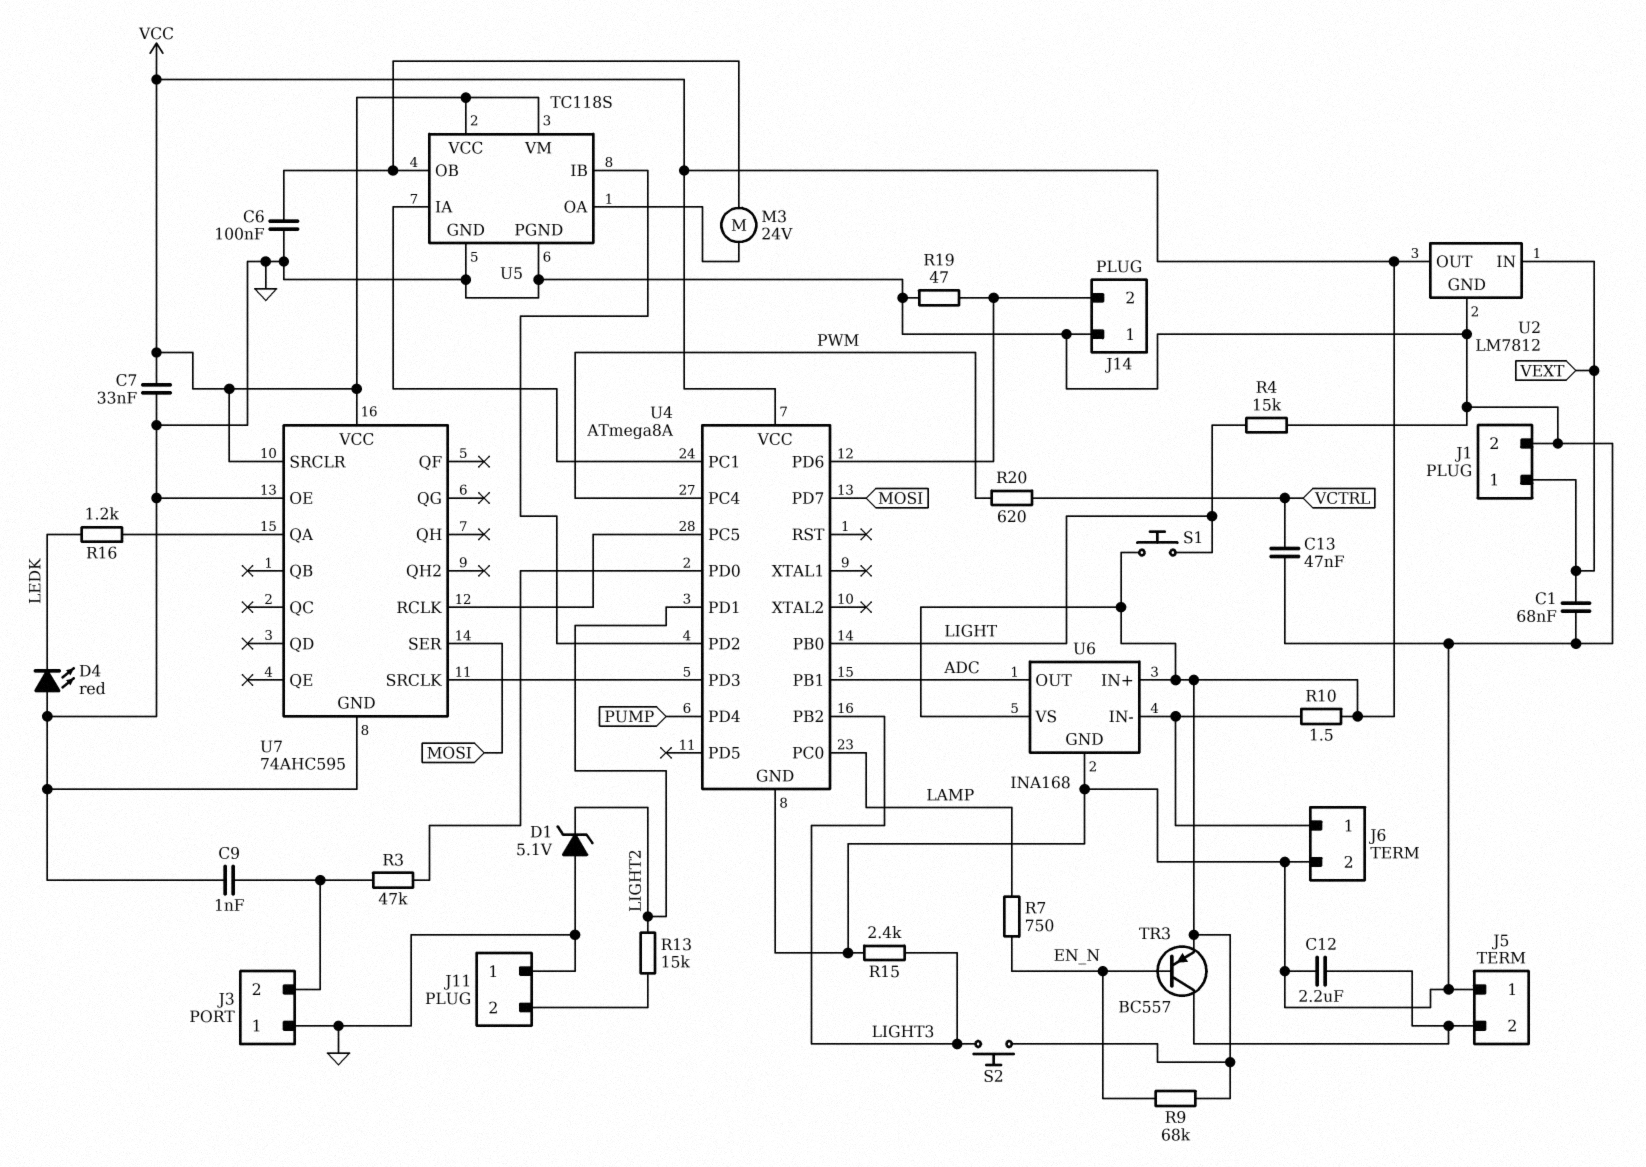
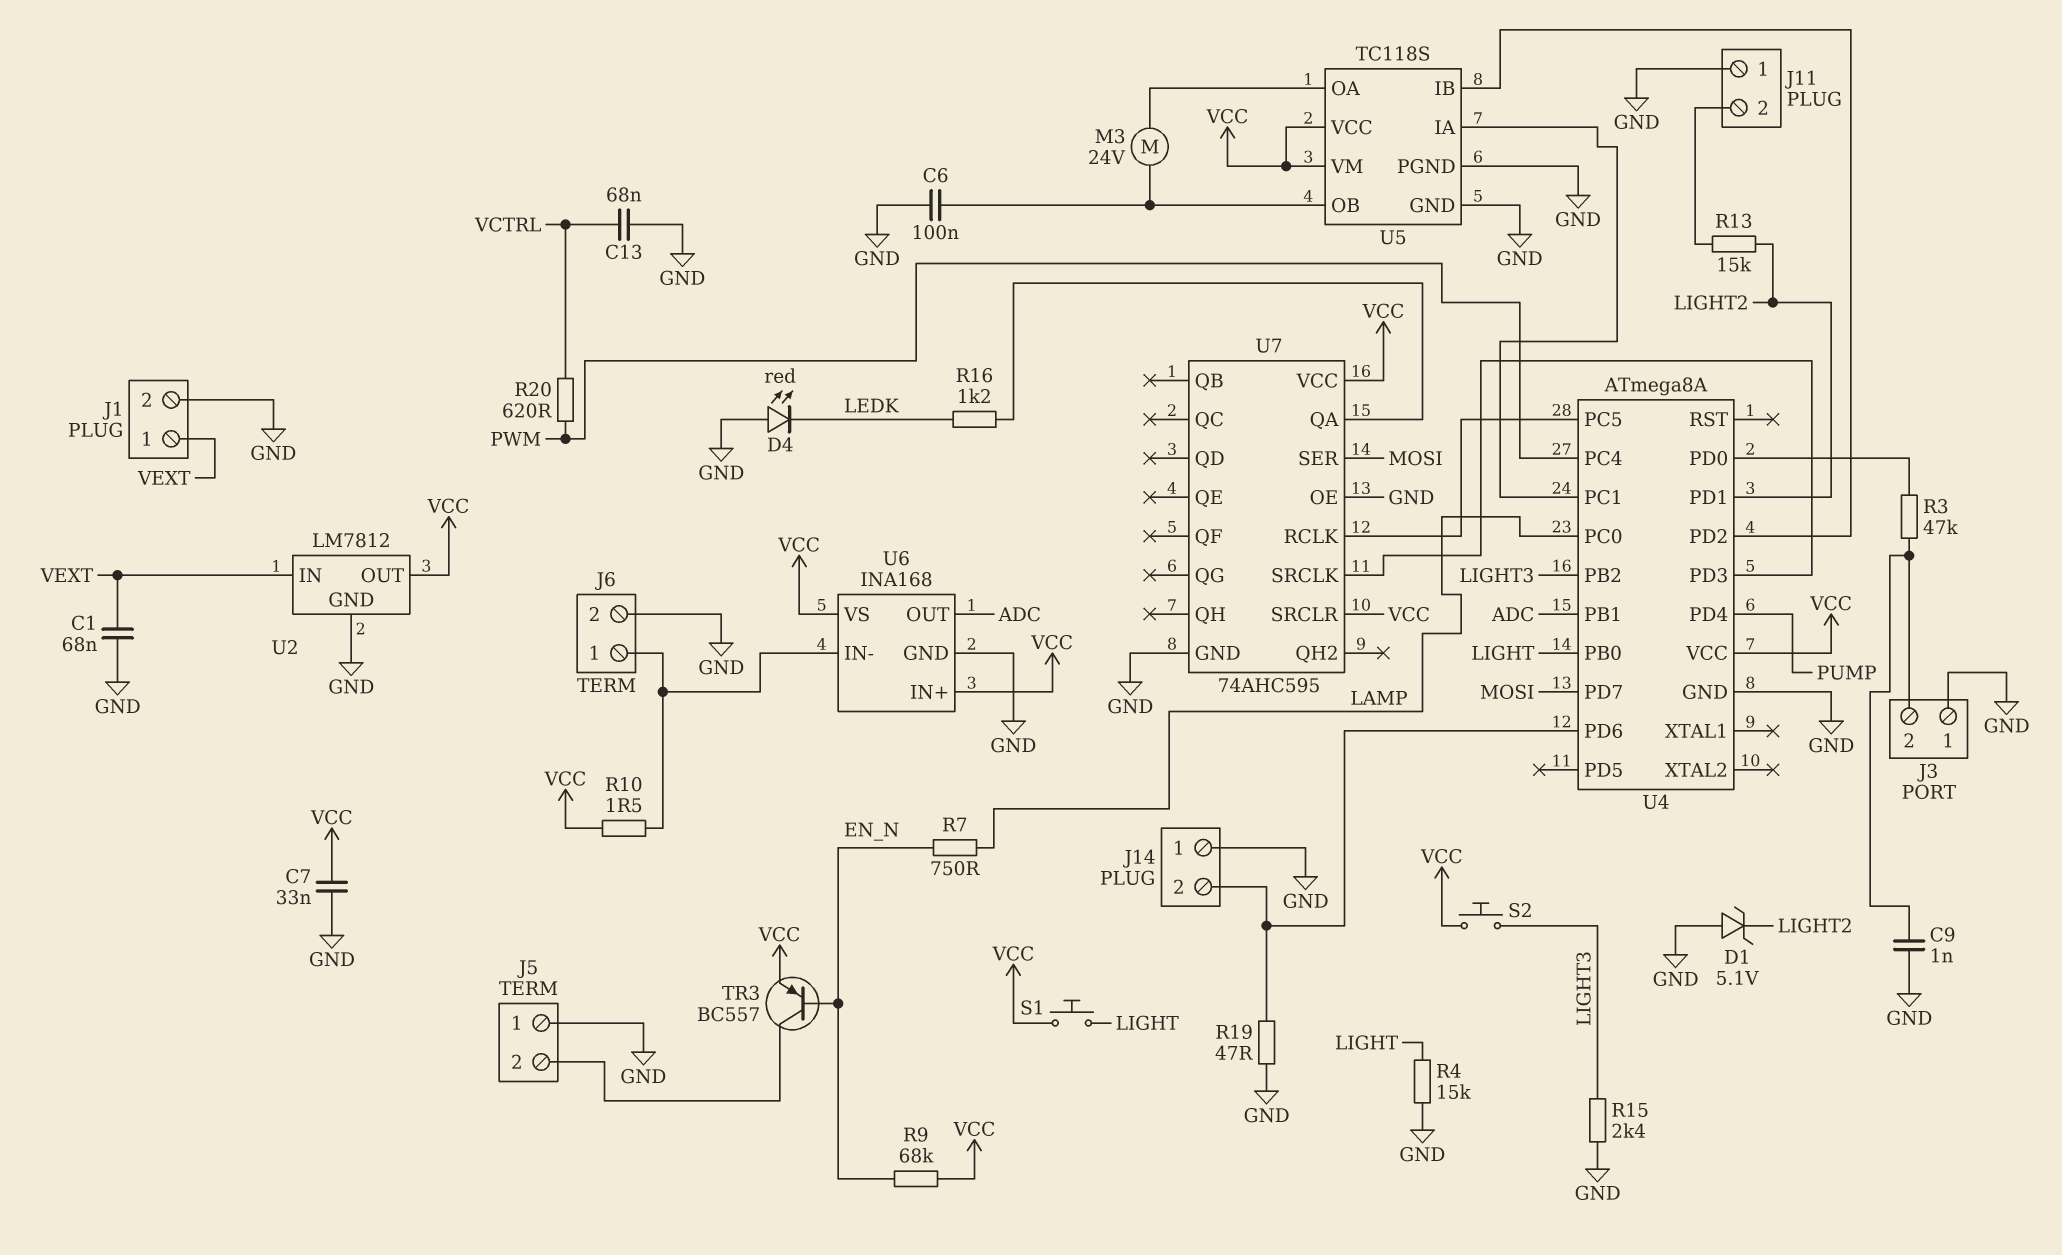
C12: 2.2uF (GND, J5/2) -> none
C13: 47nF (GND, VCTRL) -> 68nF (GND, VCTRL)

